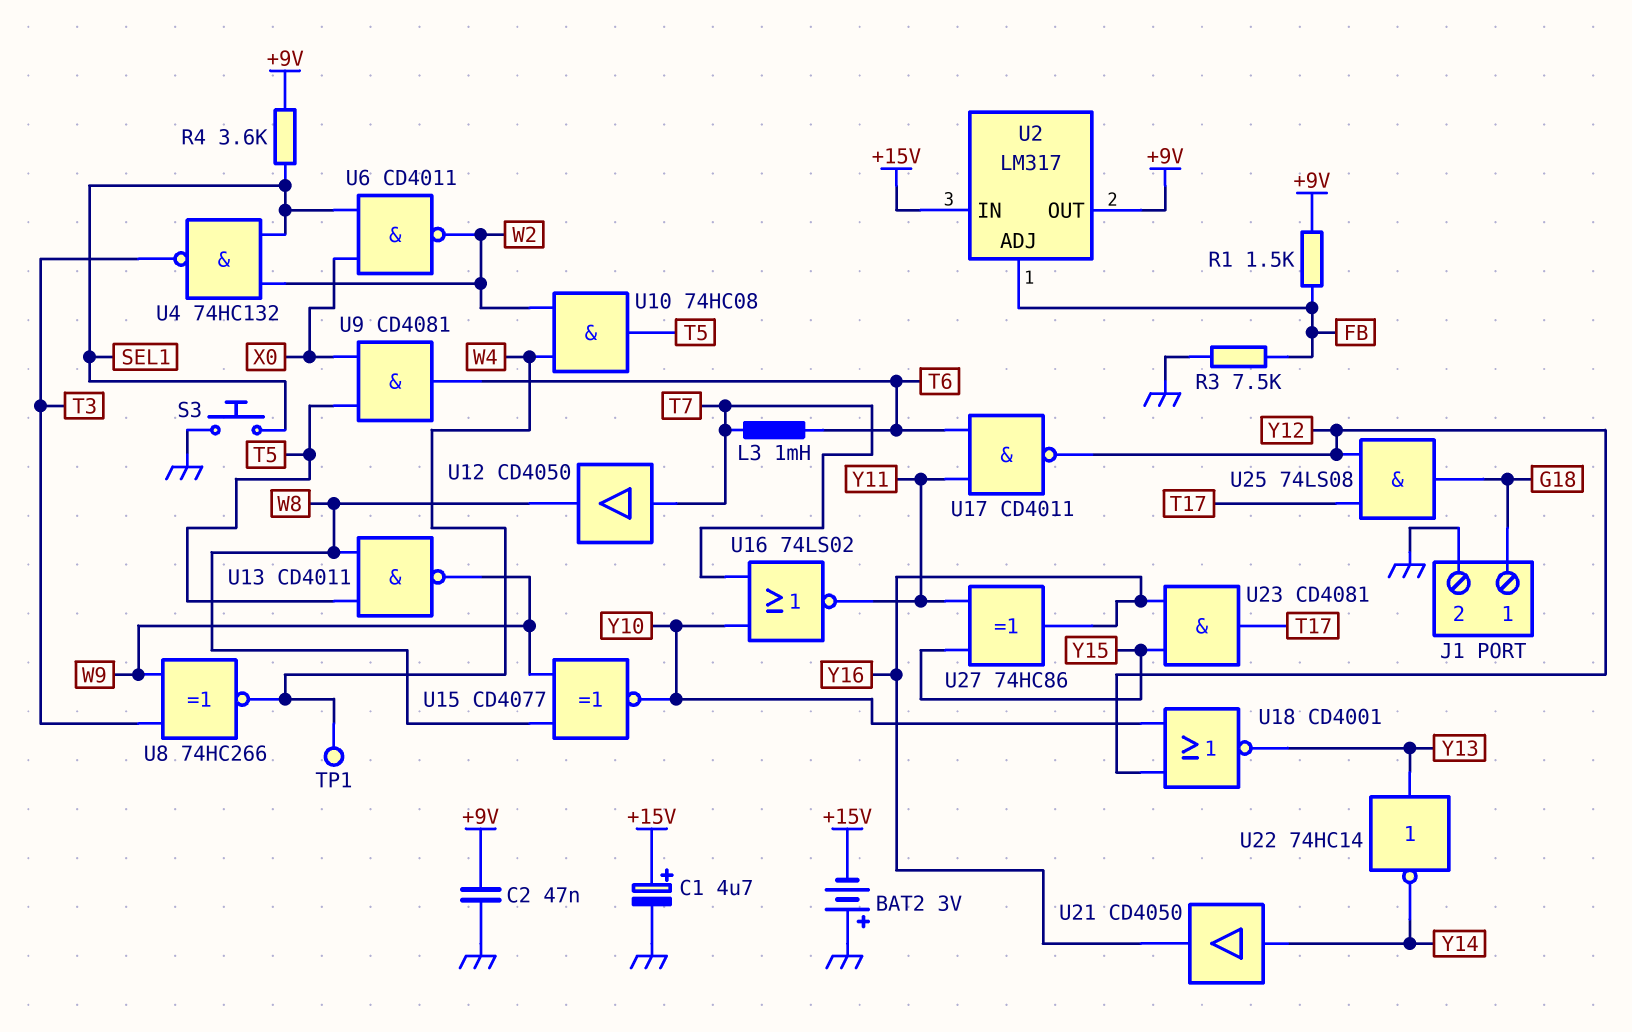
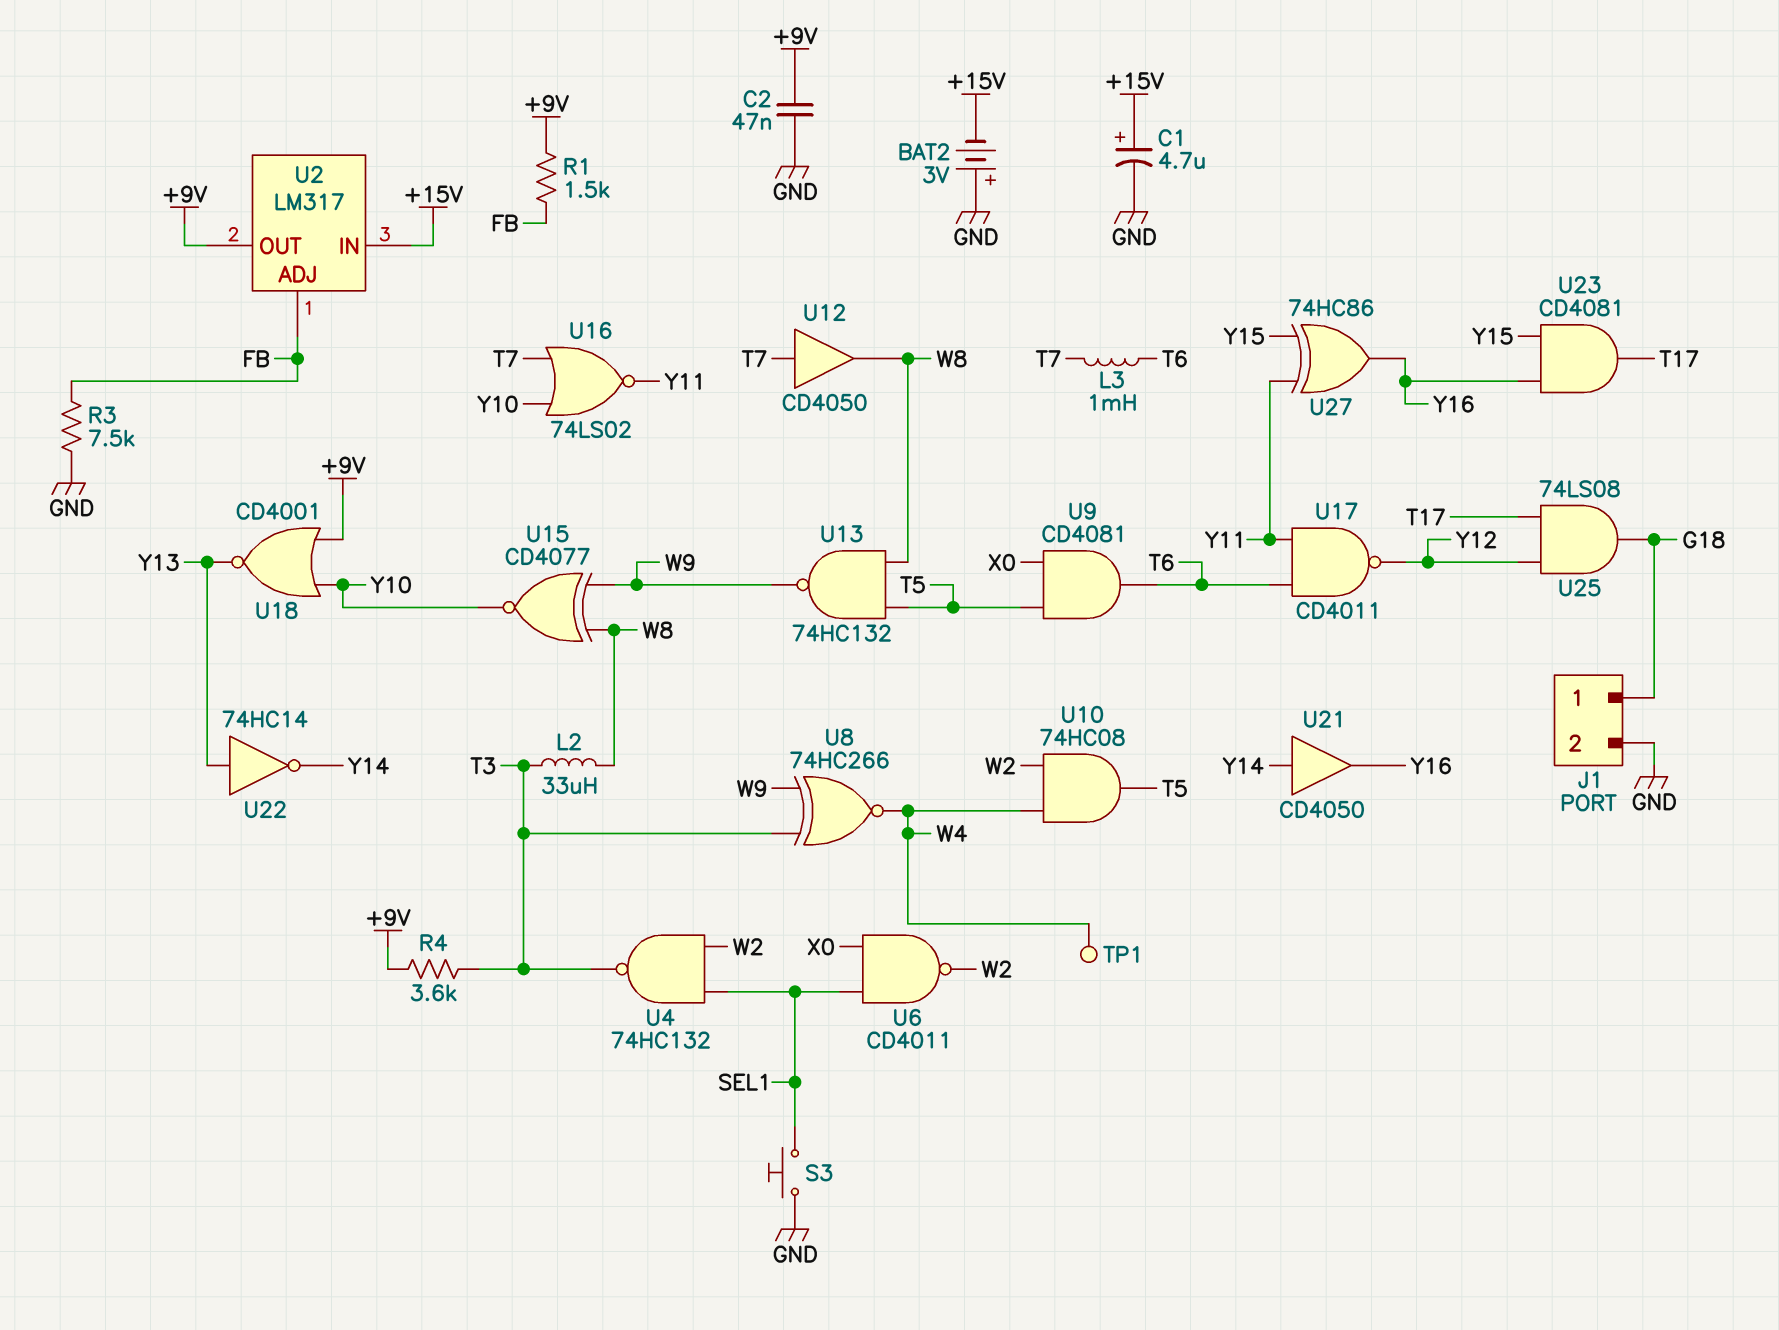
L2: none -> 33uH (T3, W8)
R4: 3.6k (+9V, SEL1) -> 3.6k (+9V, T3)
U13: NAND CD4011 (in T5, in W8, out W9) -> NAND 74HC132 (in T5, in W8, out W9)
U18: NOR CD4001 (in Y10, in Y12, out Y13) -> NOR CD4001 (in +9V, in Y10, out Y13)

